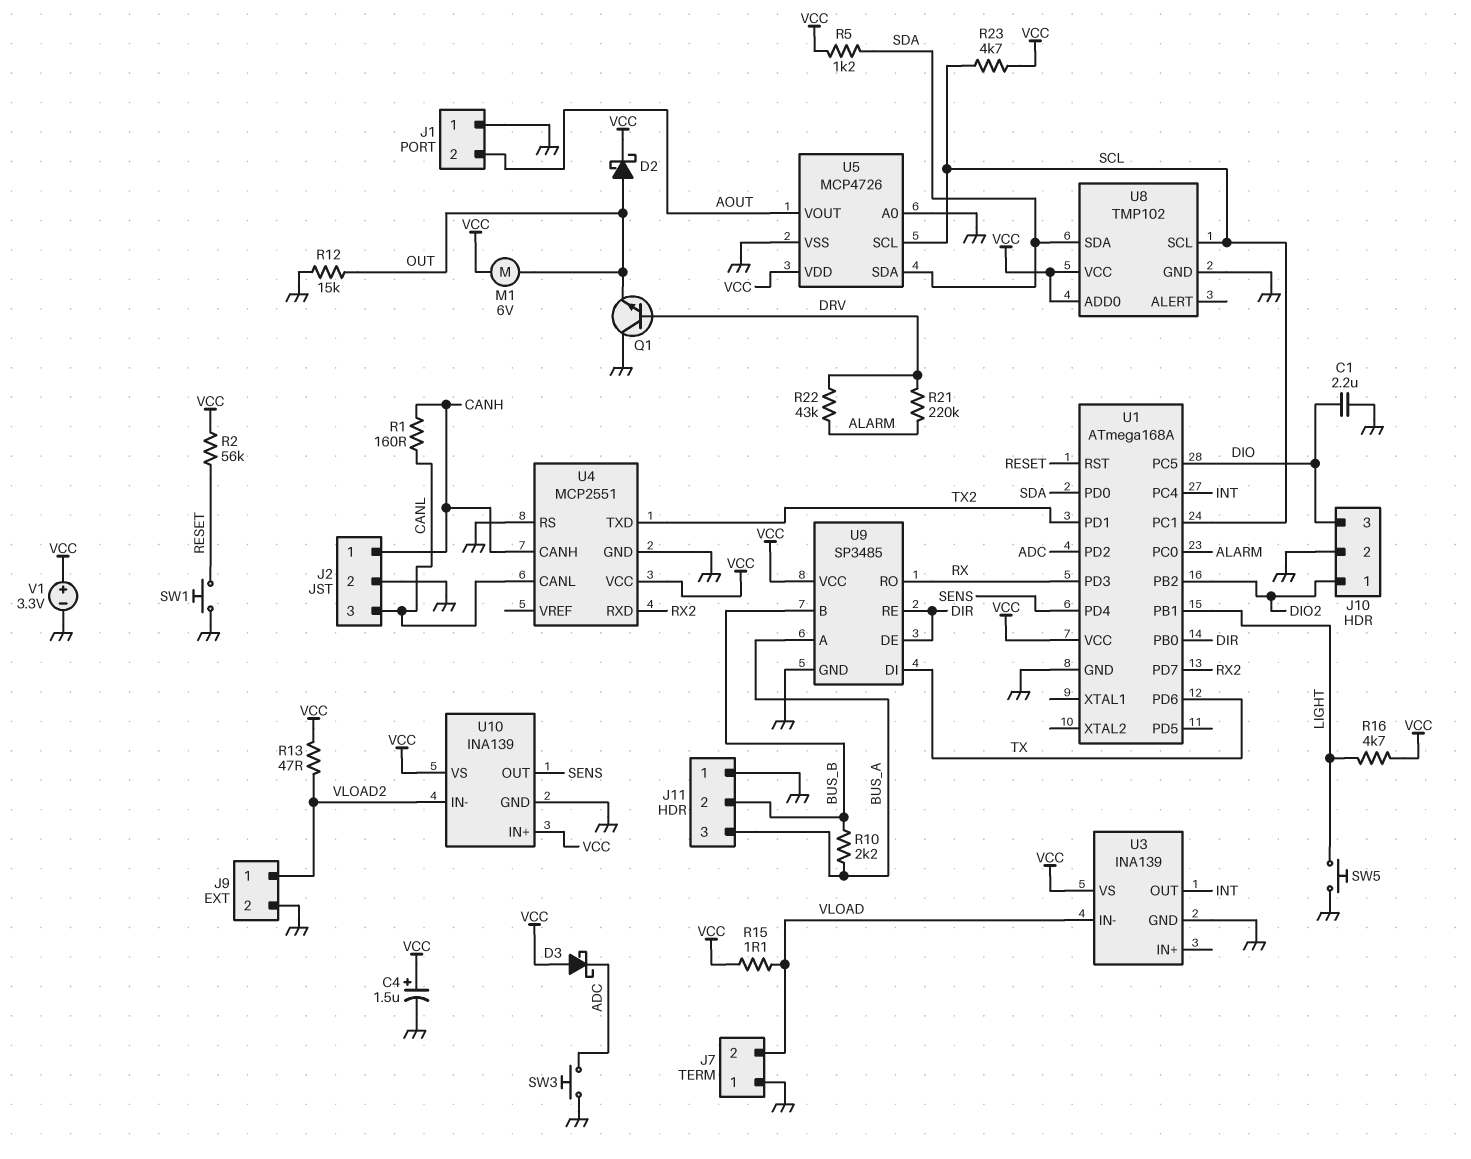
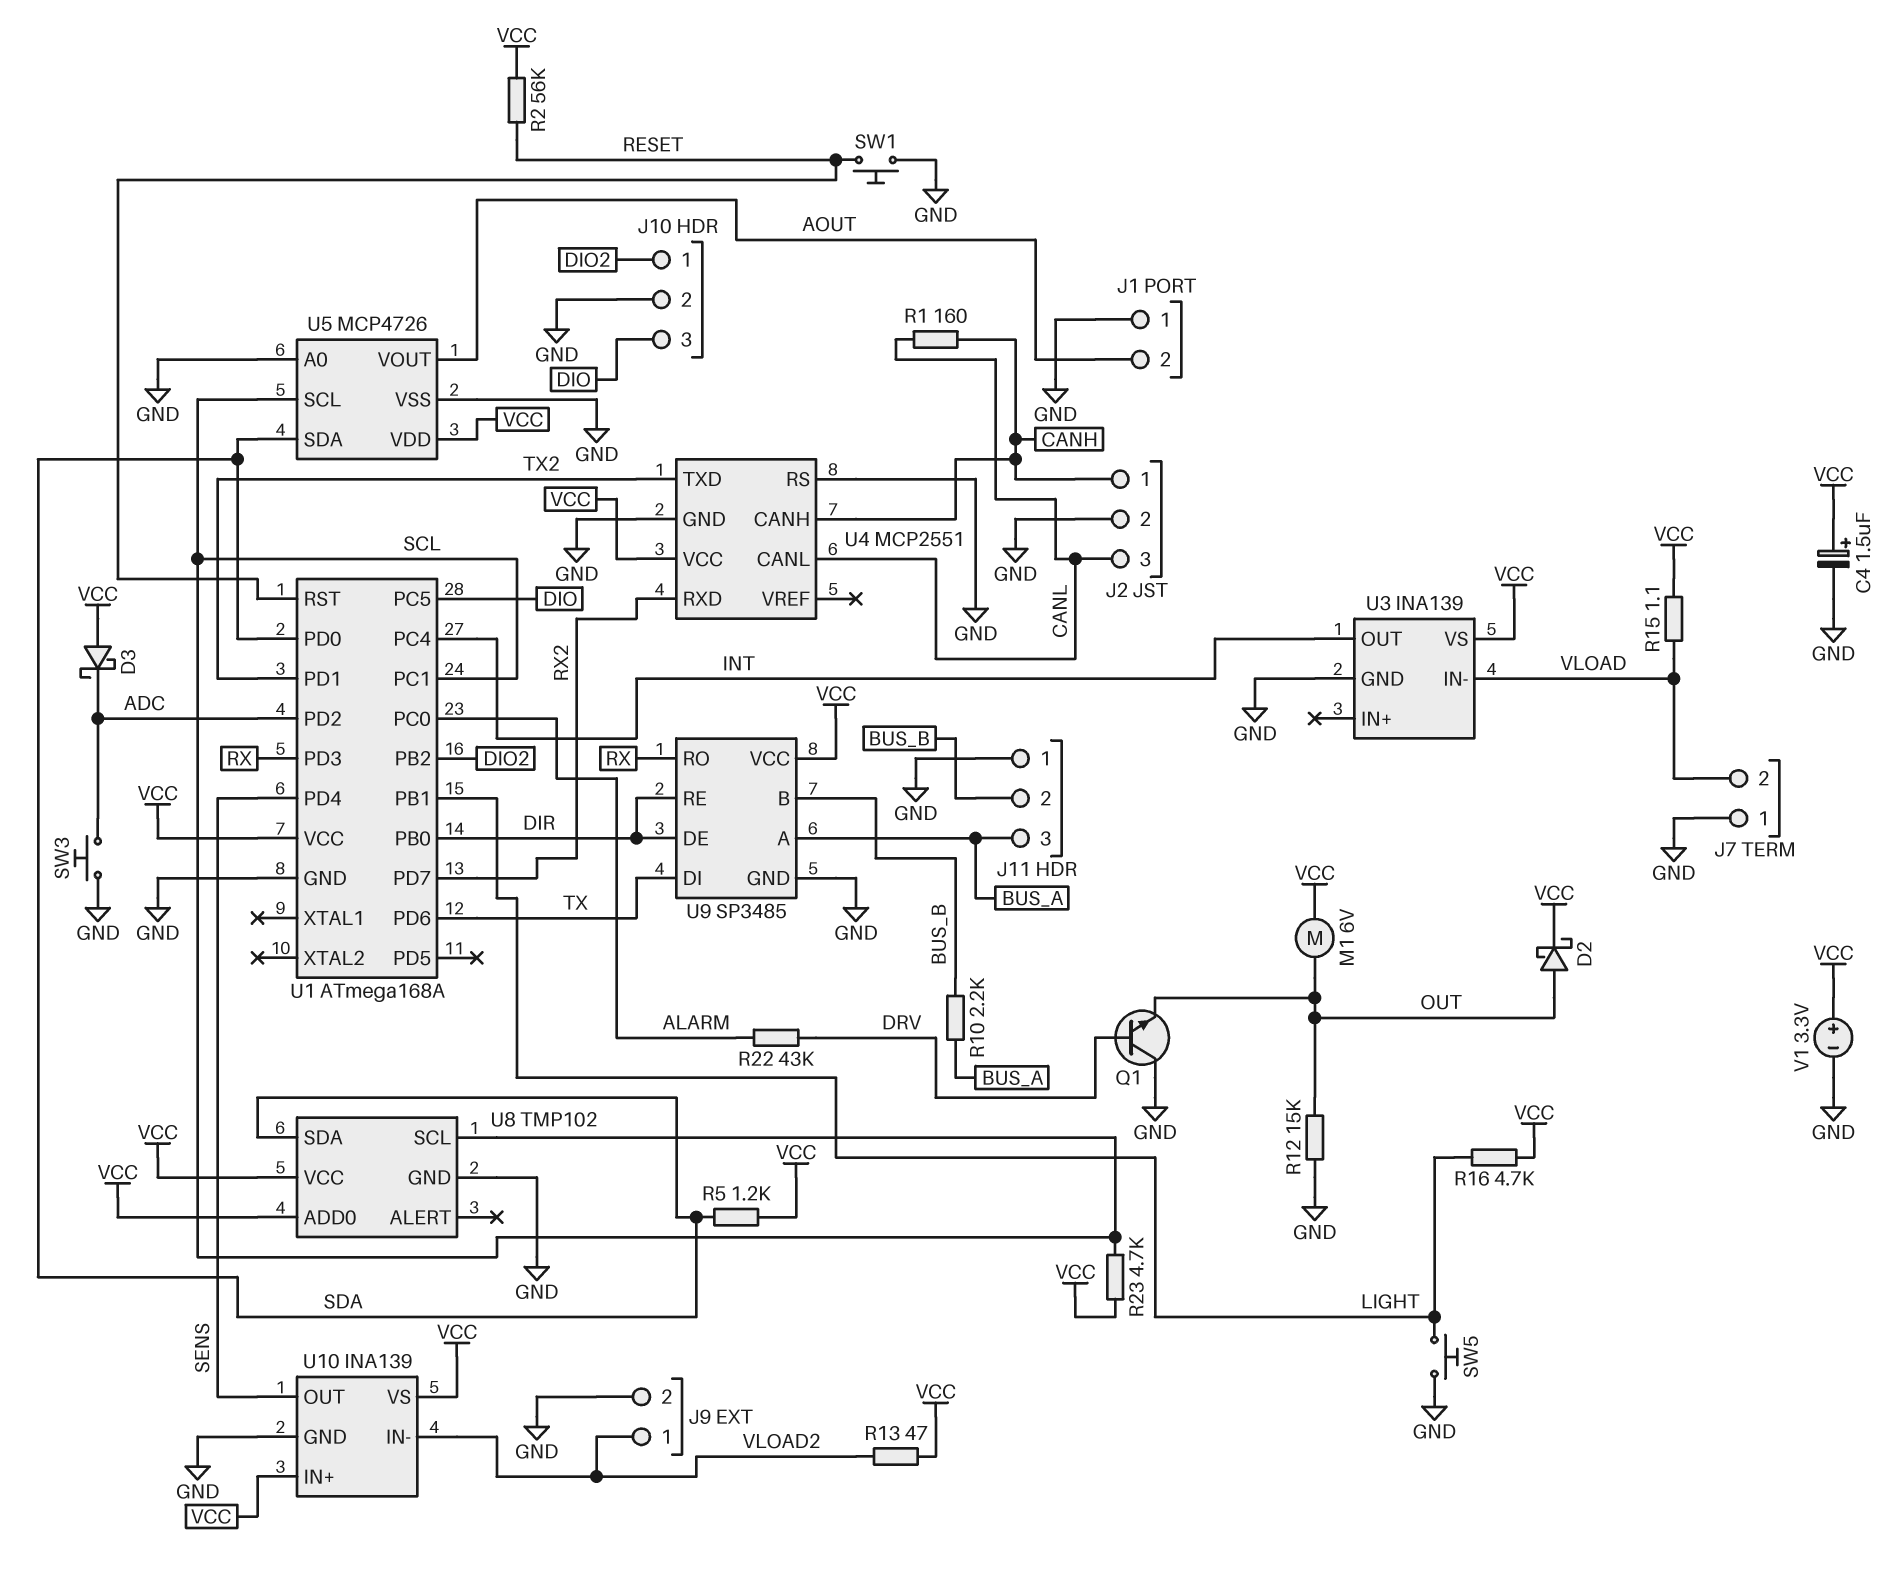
C1: 2.2uF (DIO, GND) -> none
R21: 220k (ALARM, DRV) -> none

